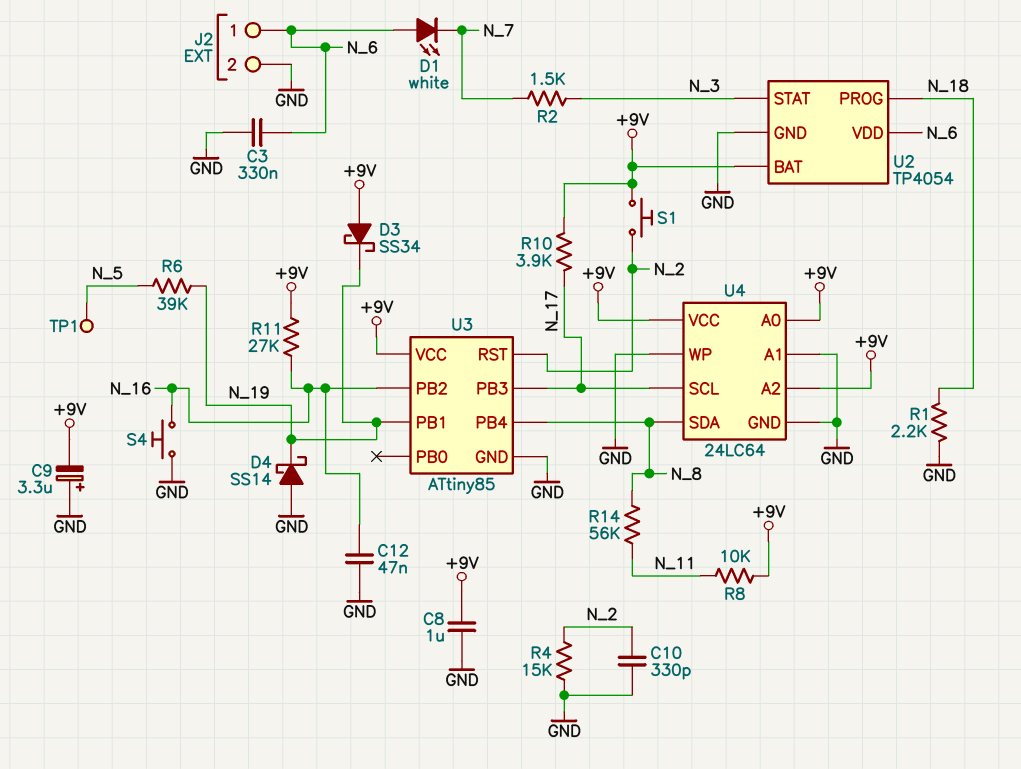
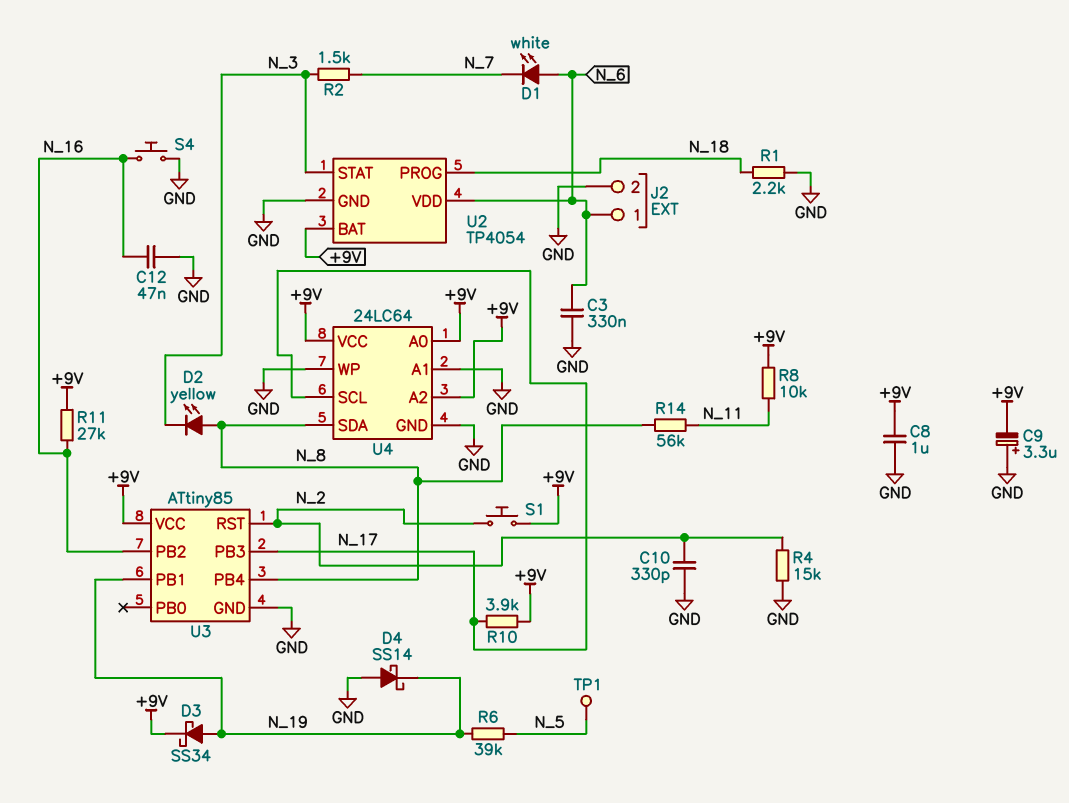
D2: none -> LED yellow (A N_8, K N_3)
D3: schottky SS34 (A +9V, K N_19) -> schottky SS34 (A N_19, K +9V)

